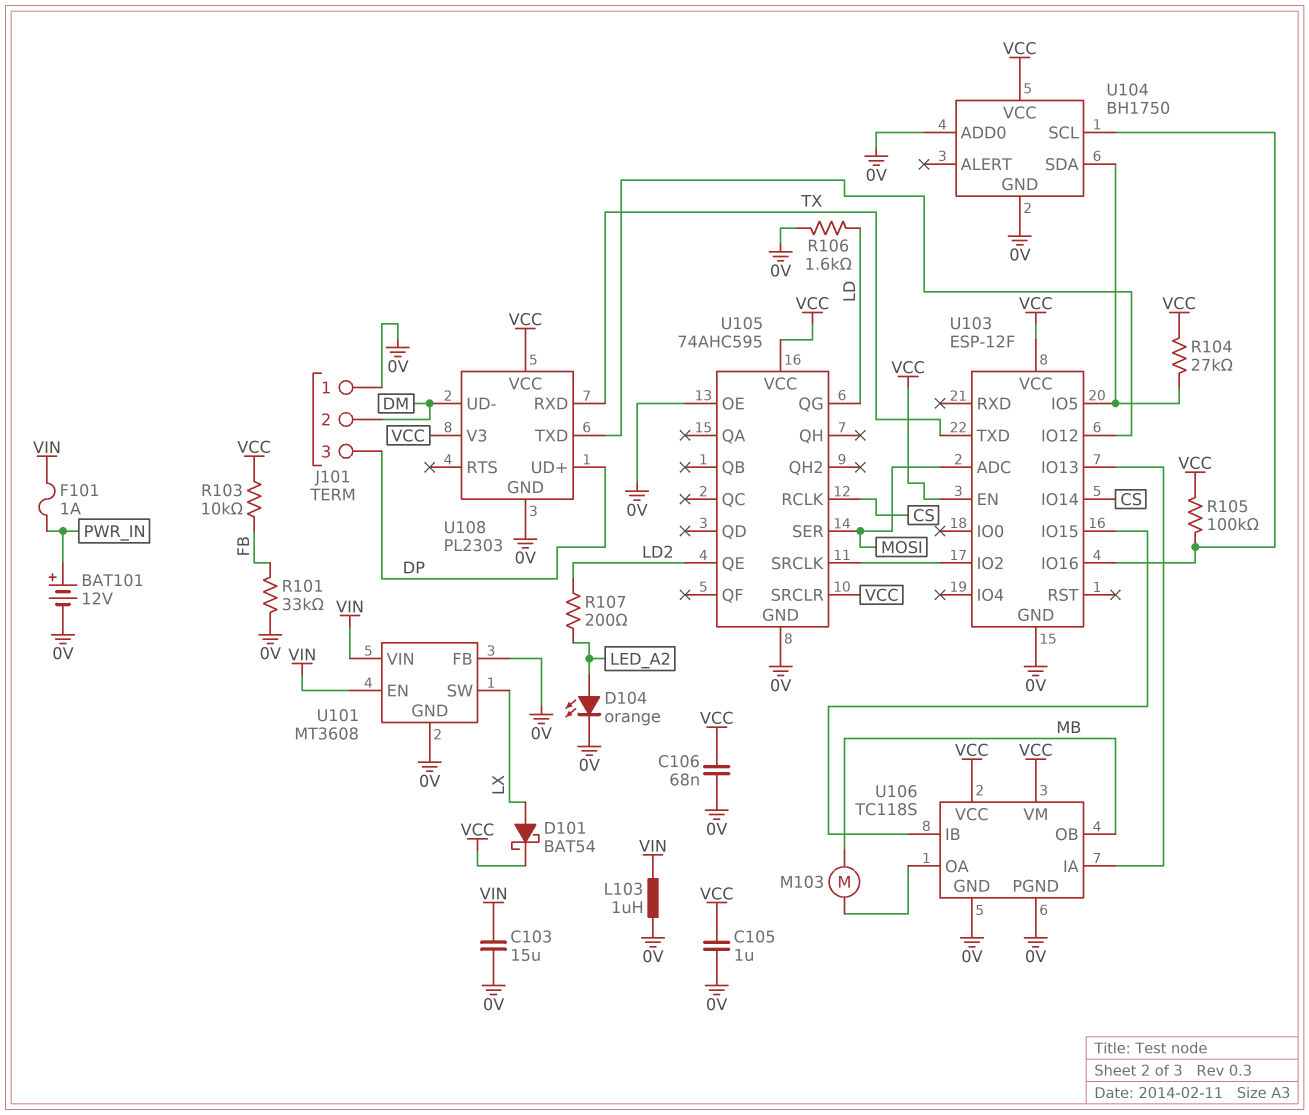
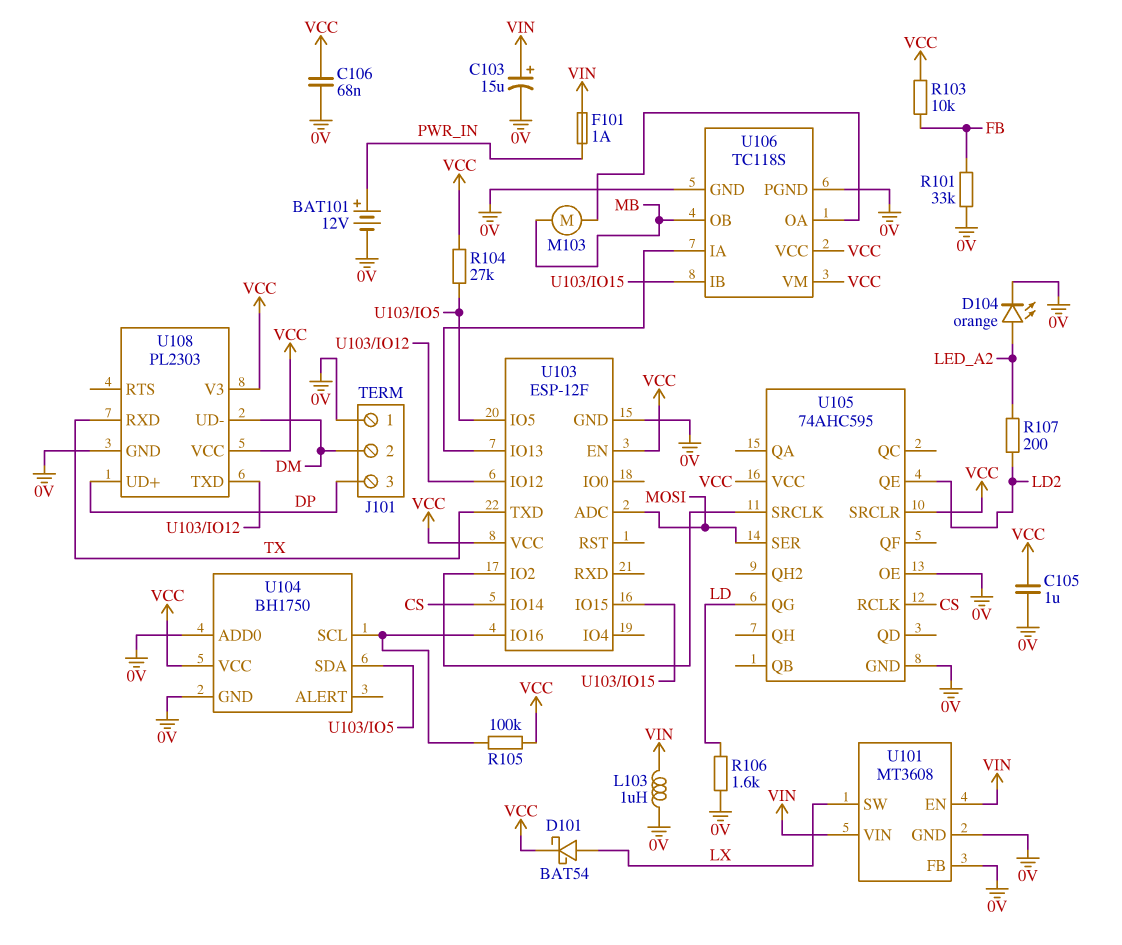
C103: 15uF (0V, VIN) -> 15uF (plus VIN, minus 0V)

